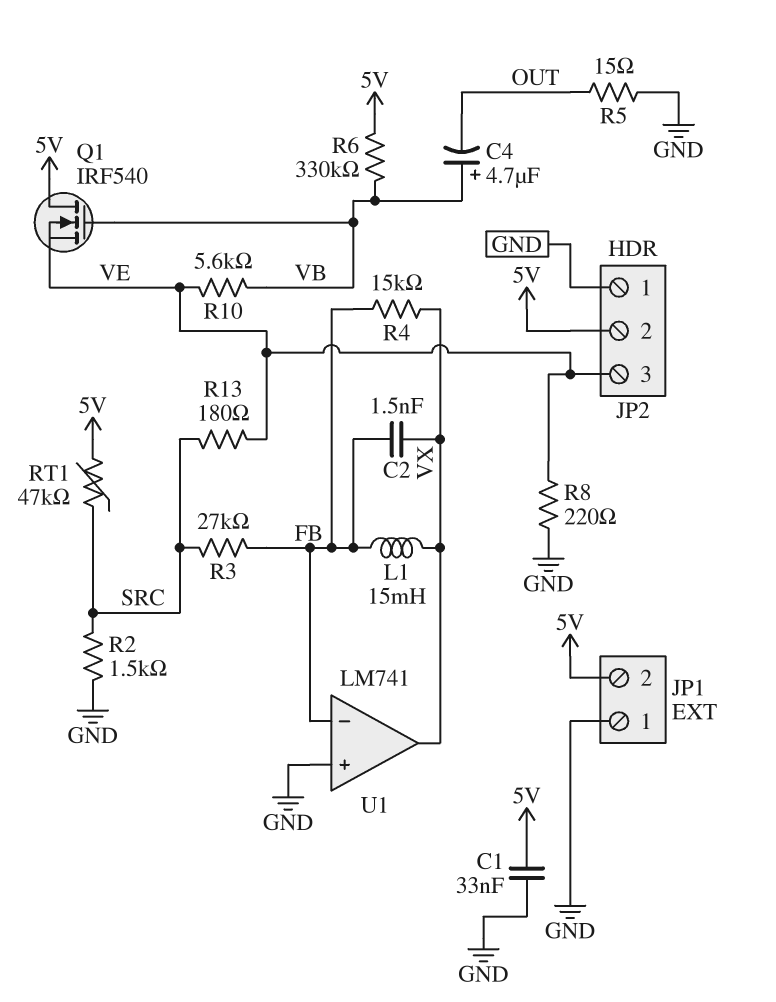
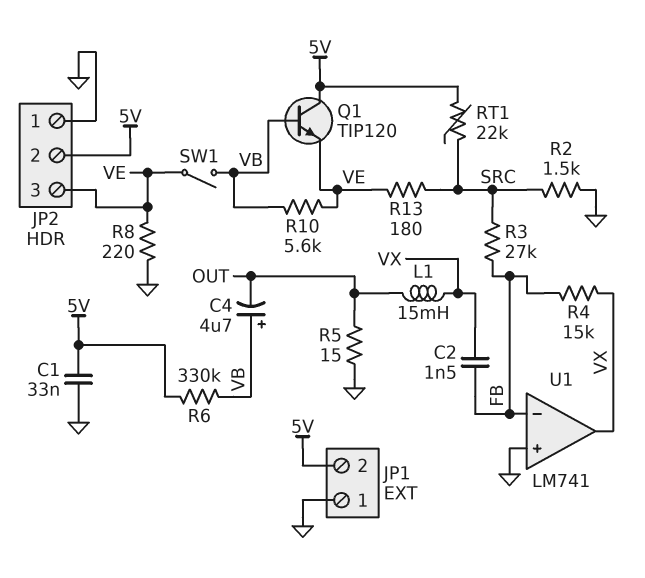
L1: 15mH (FB, VX) -> 15mH (OUT, VX)
Q1: NMOS IRF540 (G VB, D 5V, S VE) -> NPN TIP120 (B VB, C 5V, E VE)
RT1: 47k (5V, SRC) -> 22k (5V, SRC)
SW1: none -> switch (VB, VE)

